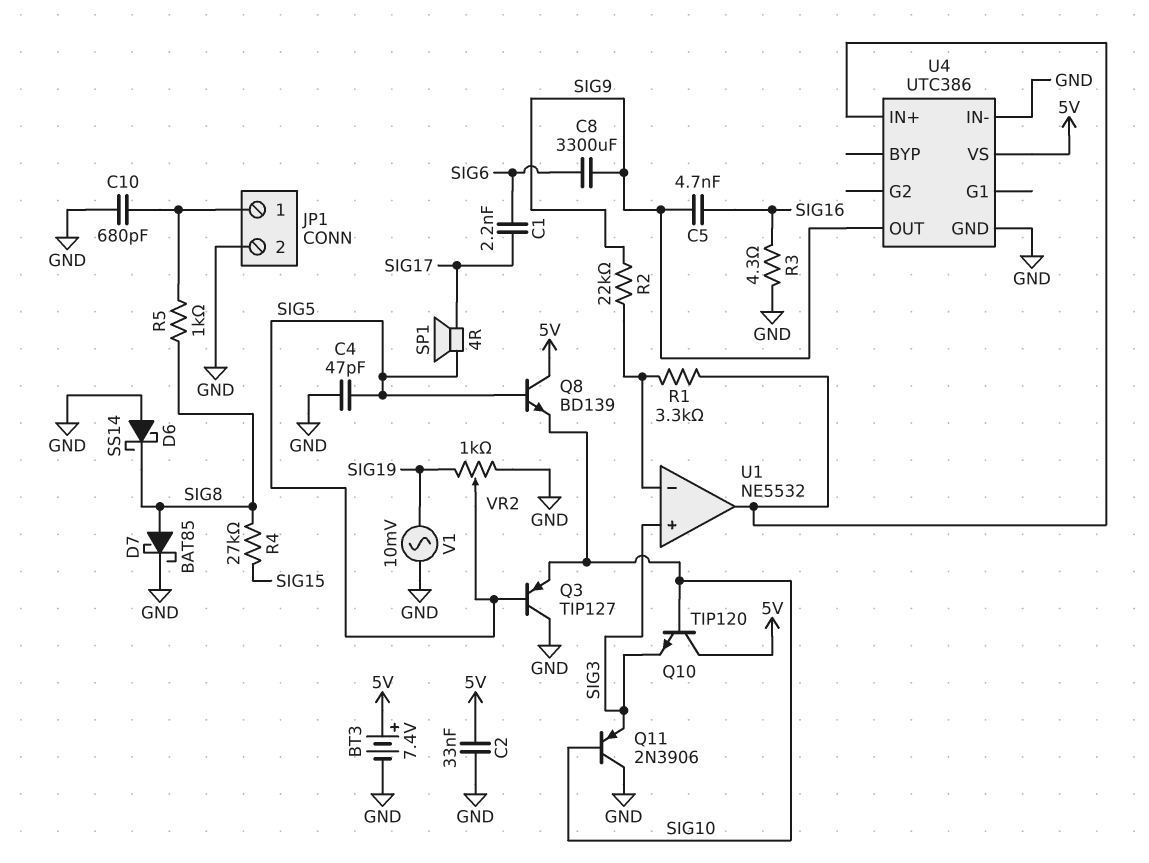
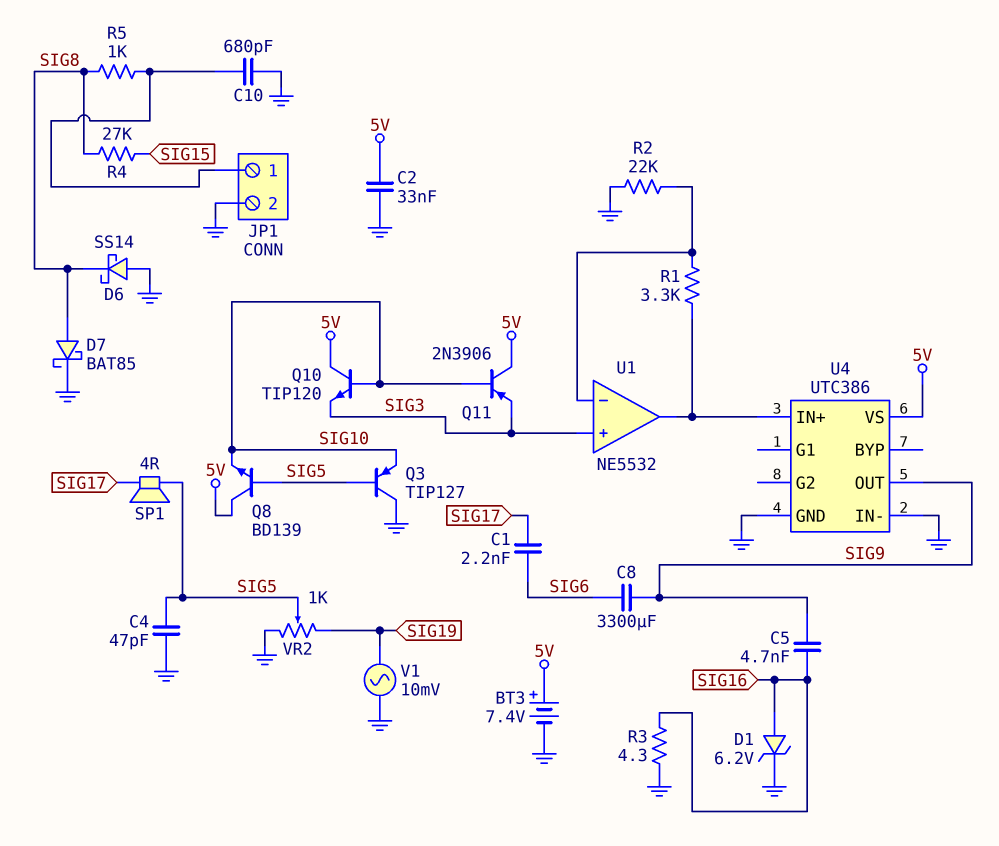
D1: none -> zener 6.2V (A SIG16, K GND)
Q11: PNP 2N3906 (B SIG10, C GND, E SIG3) -> PNP 2N3906 (B SIG10, C 5V, E SIG3)
R2: 22k (SIG9, U1/in-) -> 22k (GND, U1/in-)

